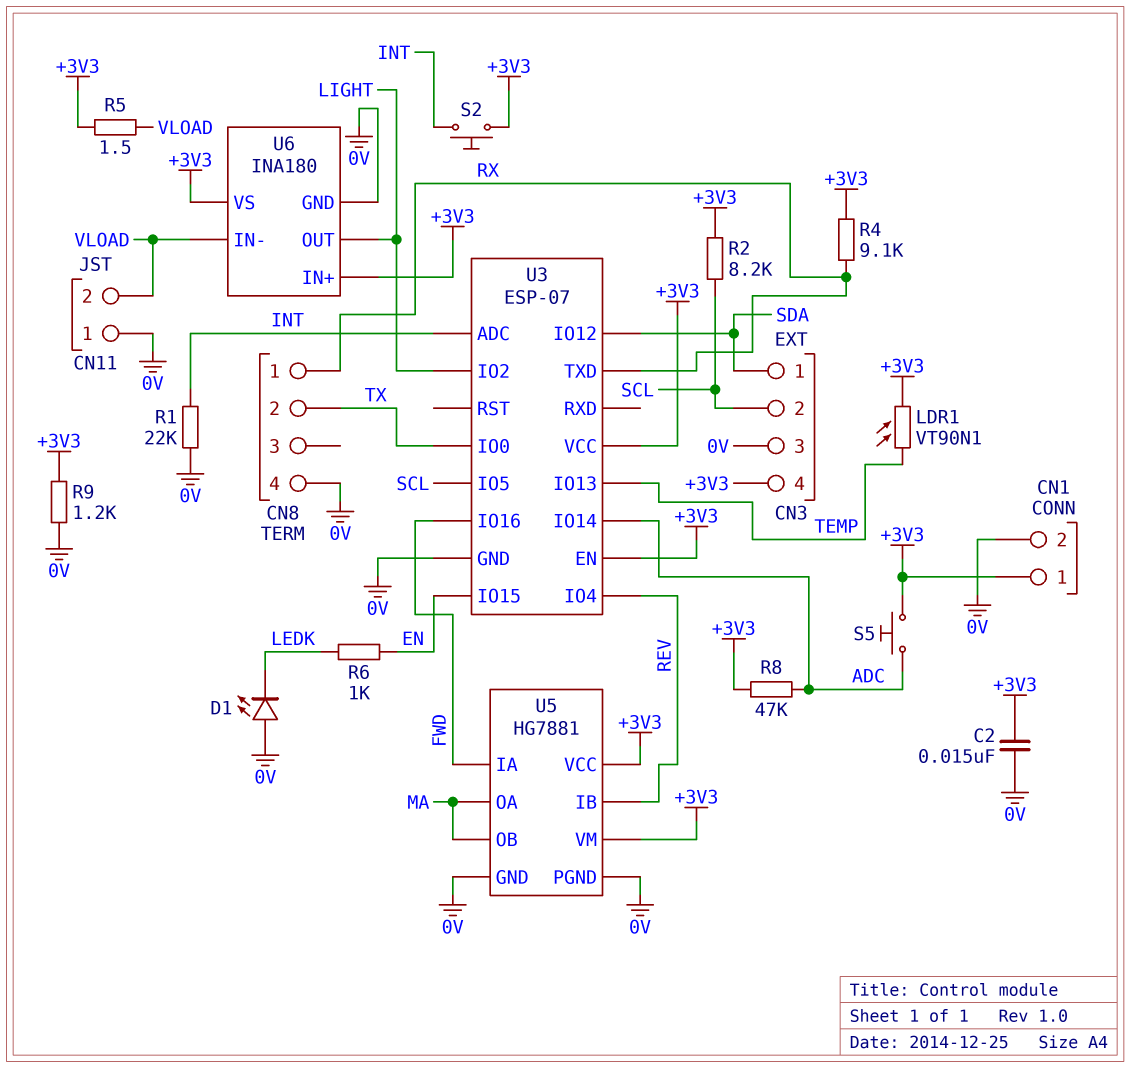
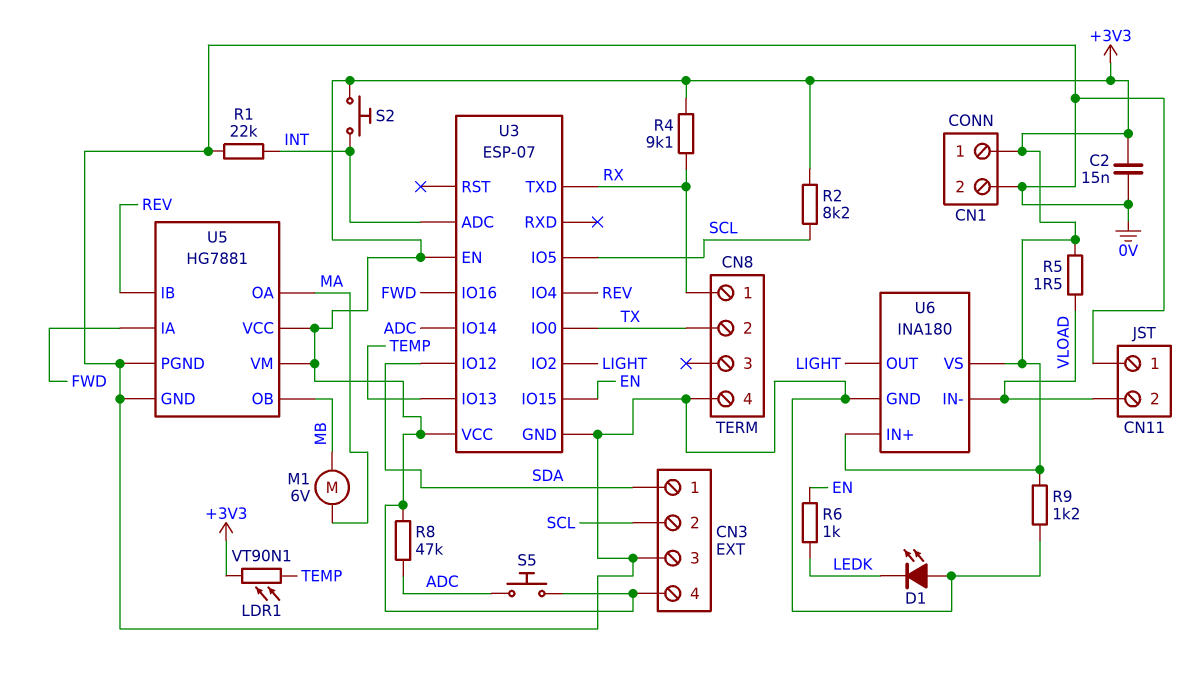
M1: none -> motor 6V (MA, MB)
U5 pin OB: MA -> MB

